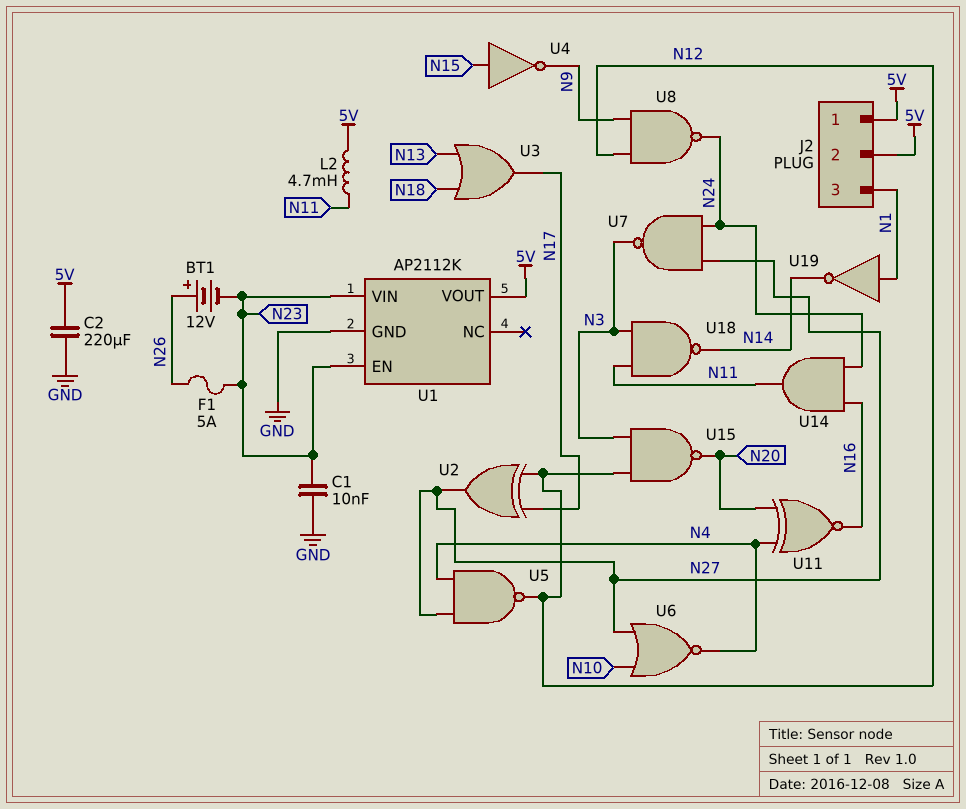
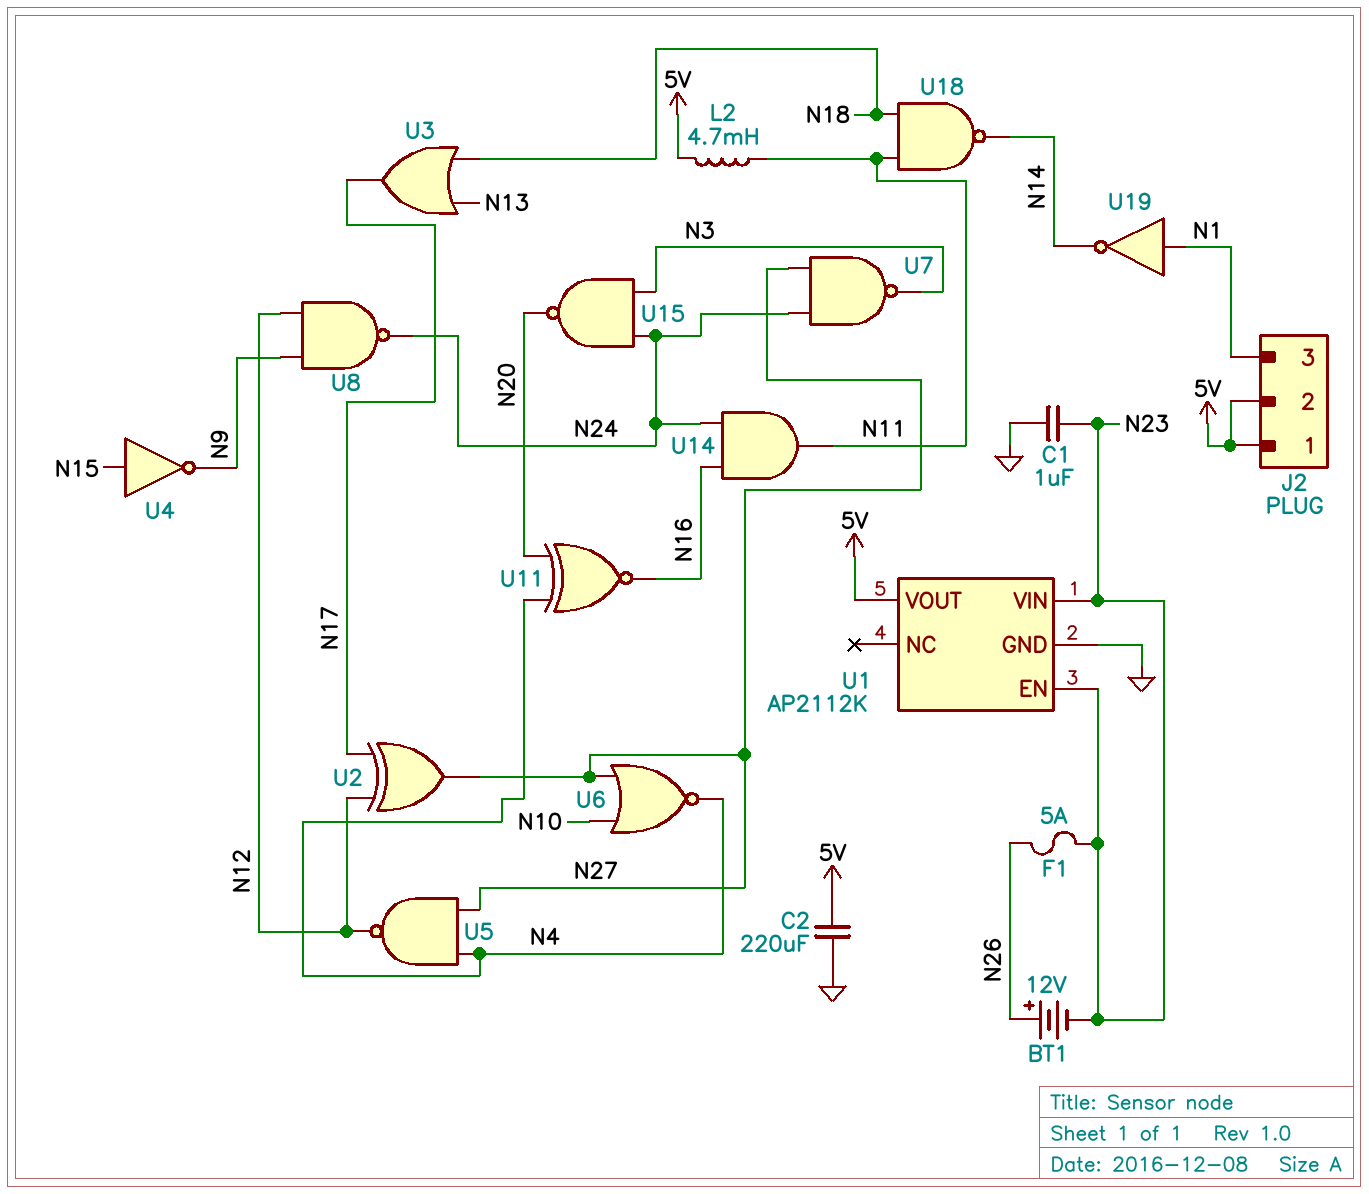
C1: 10nF (GND, N23) -> 1uF (GND, N23)
U15: NAND (in N3, in N12, out N20) -> NAND (in N3, in N24, out N20)
U18: NAND (in N3, in N11, out N14) -> NAND (in N11, in N18, out N14)

